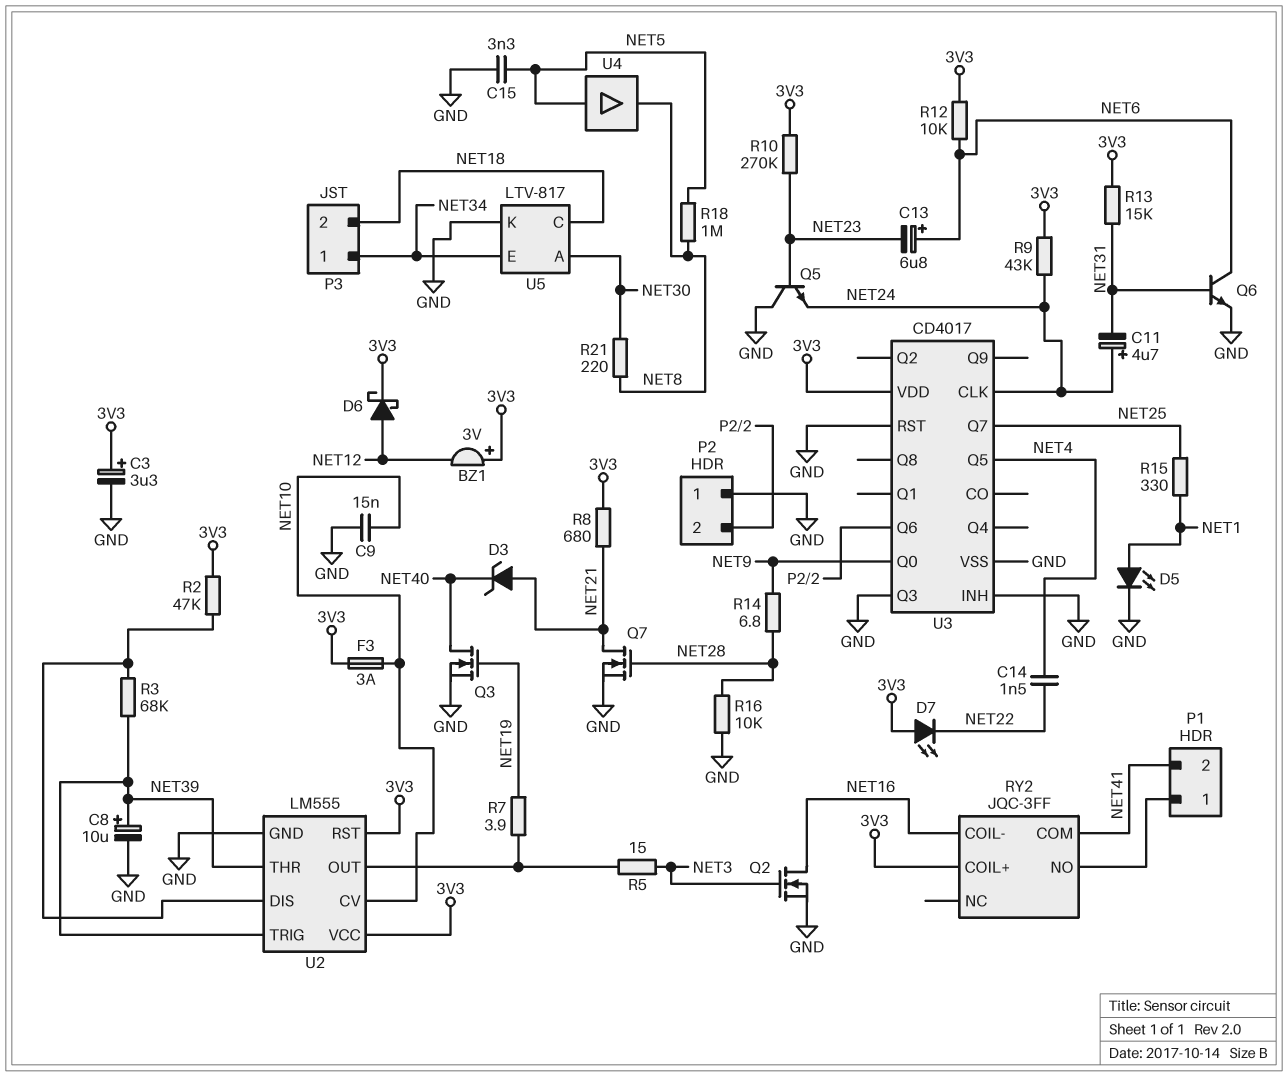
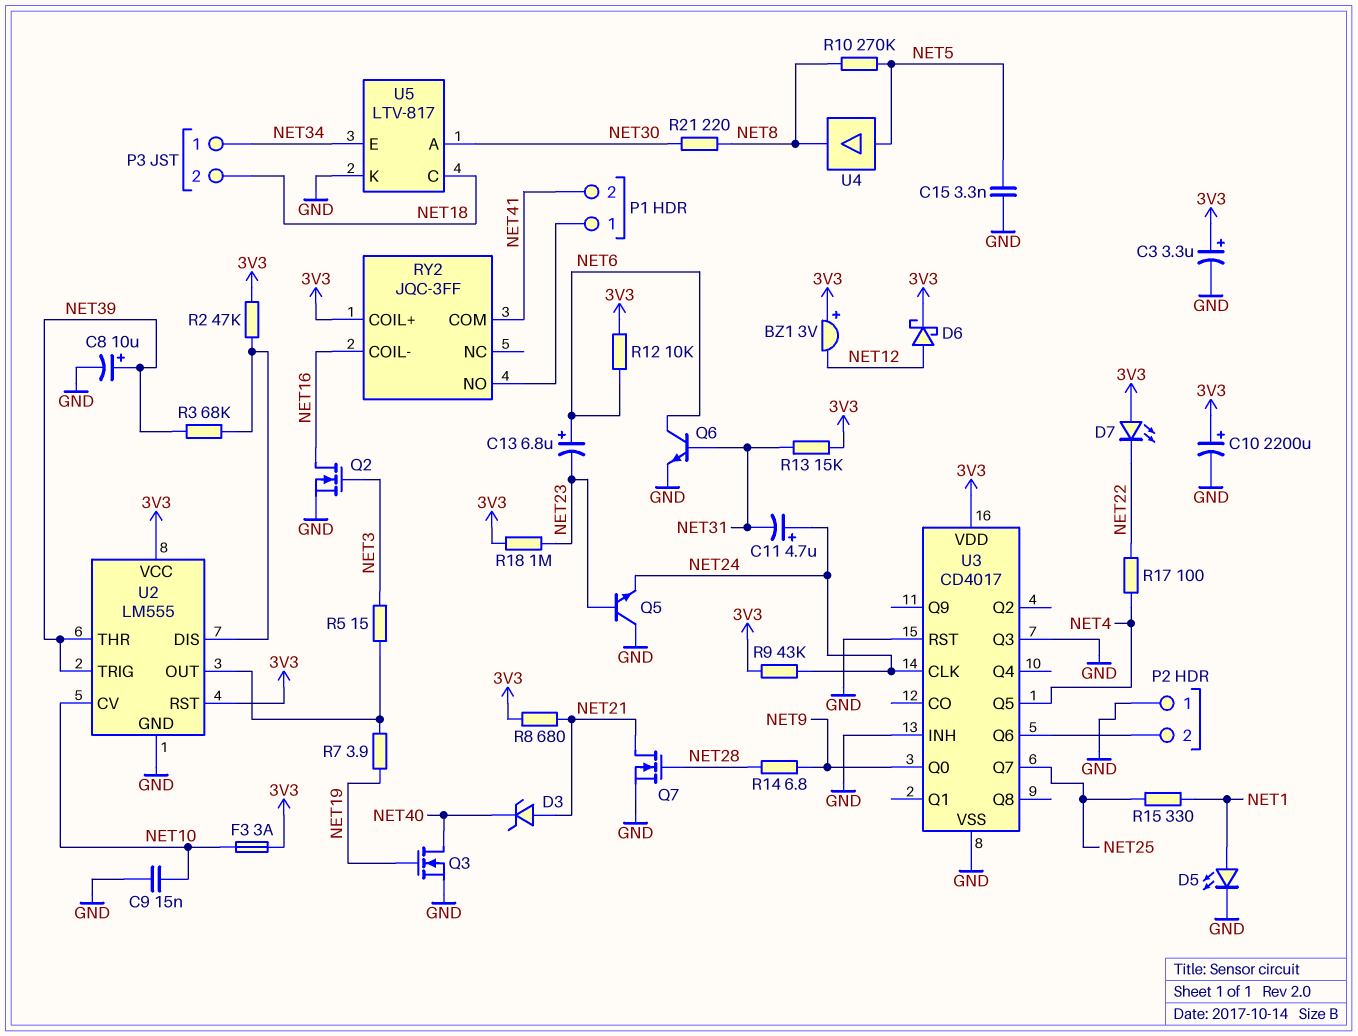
C10: none -> 2200uF (plus 3V3, minus GND)
C14: 1.5nF (NET4, NET22) -> none
R10: 270k (3V3, NET23) -> 270k (NET5, NET8)
R16: 10k (GND, NET28) -> none
R17: none -> 100 (NET4, NET22)
R18: 1M (NET5, NET8) -> 1M (3V3, NET23)

